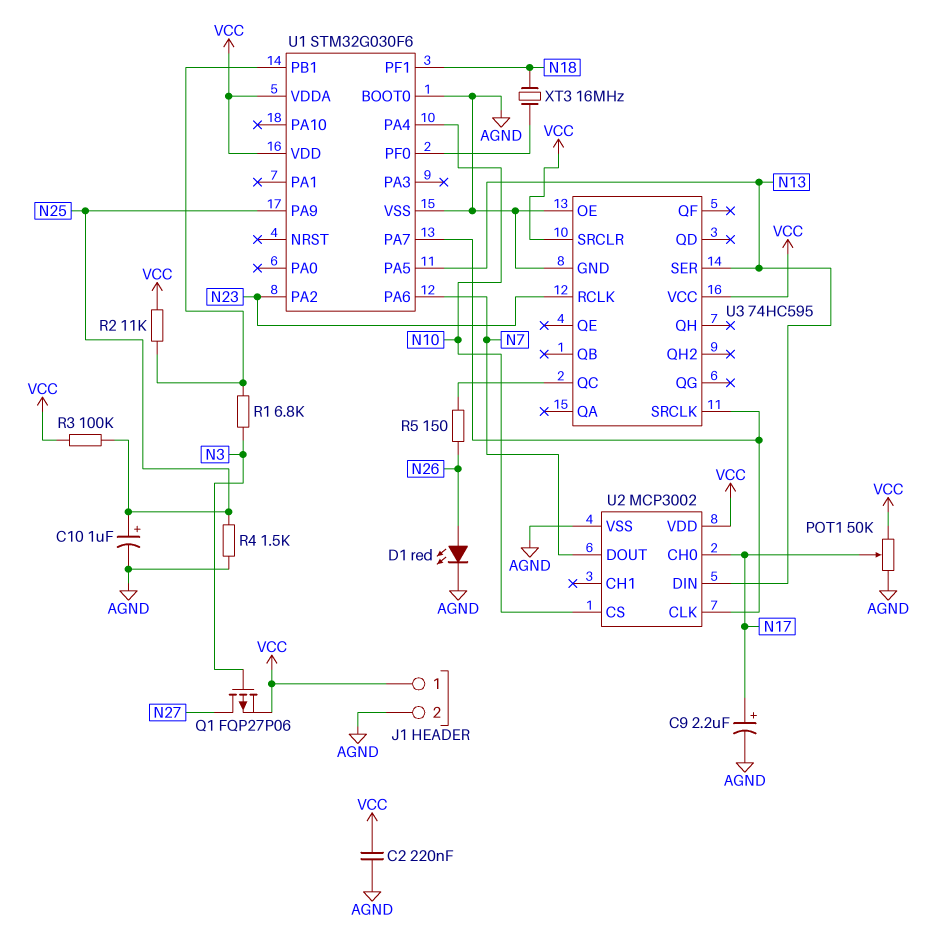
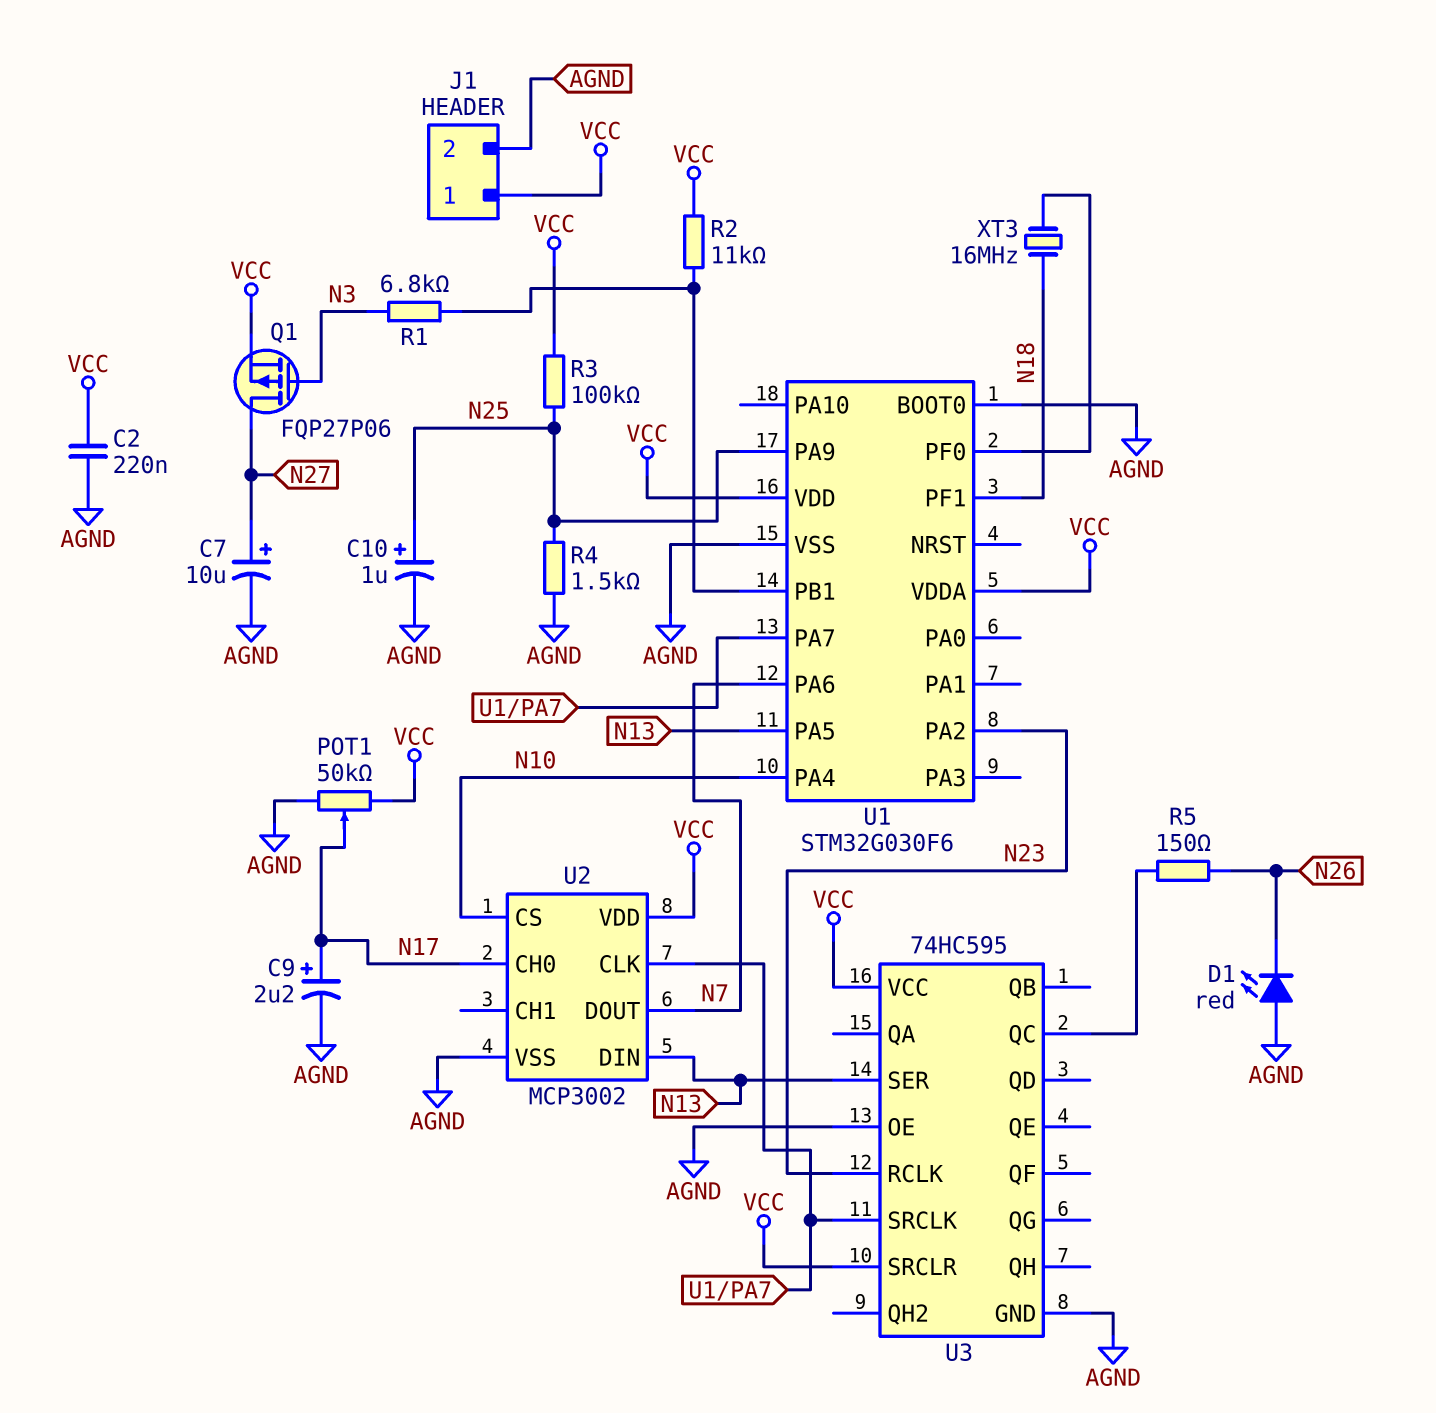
C7: none -> 10uF (plus N27, minus AGND)
D1: LED red (A N26, K AGND) -> LED red (A AGND, K N26)

